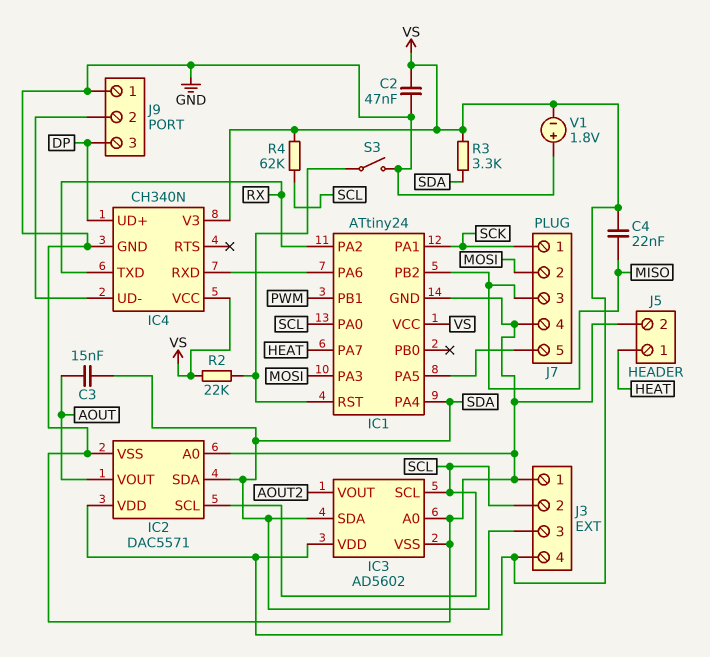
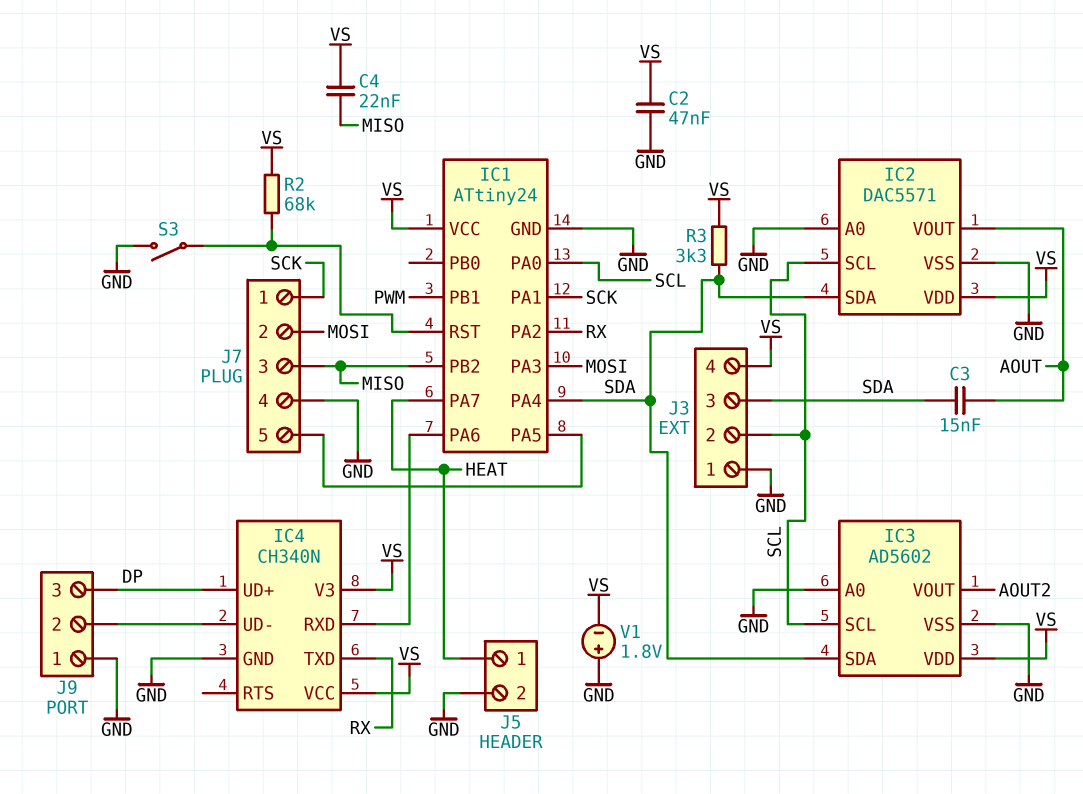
R2: 22k (IC1/RST, VS) -> 68k (IC1/RST, VS)
R4: 62k (SCL, VS) -> none

